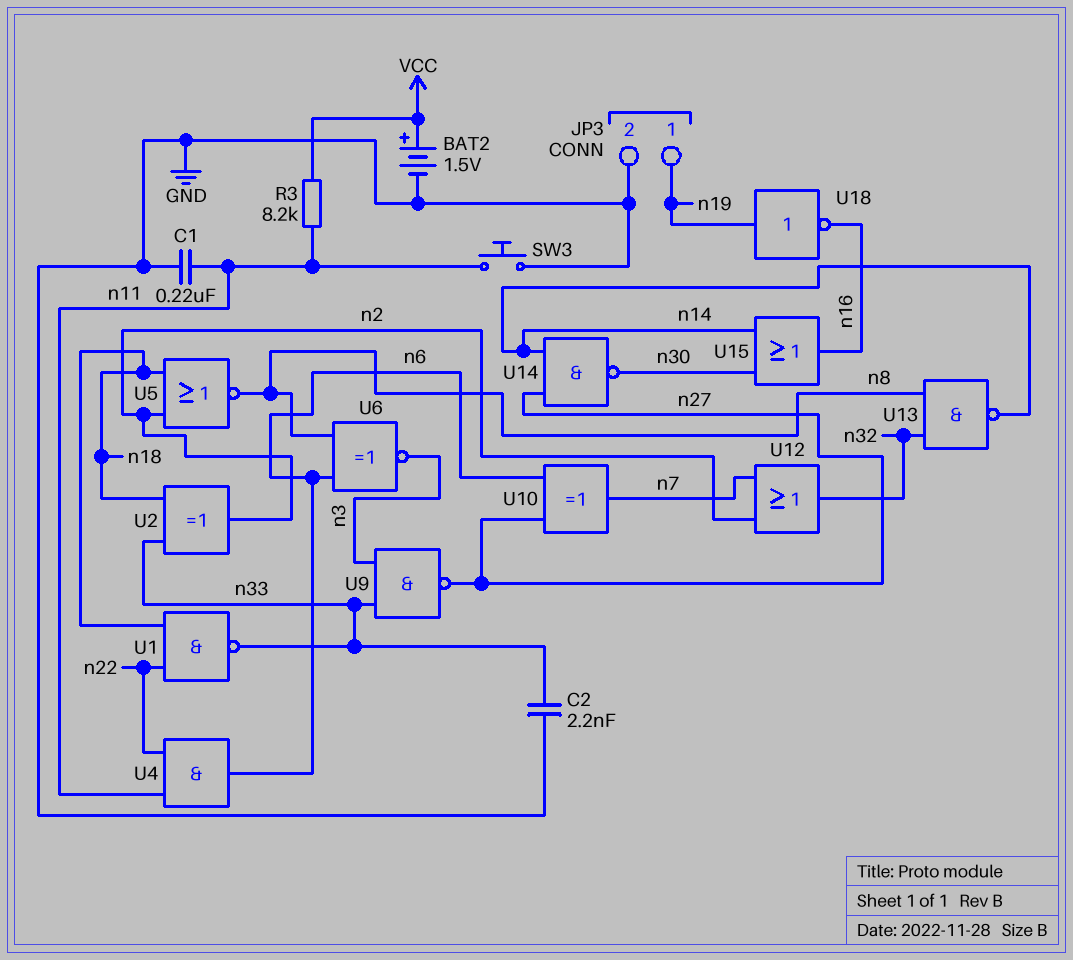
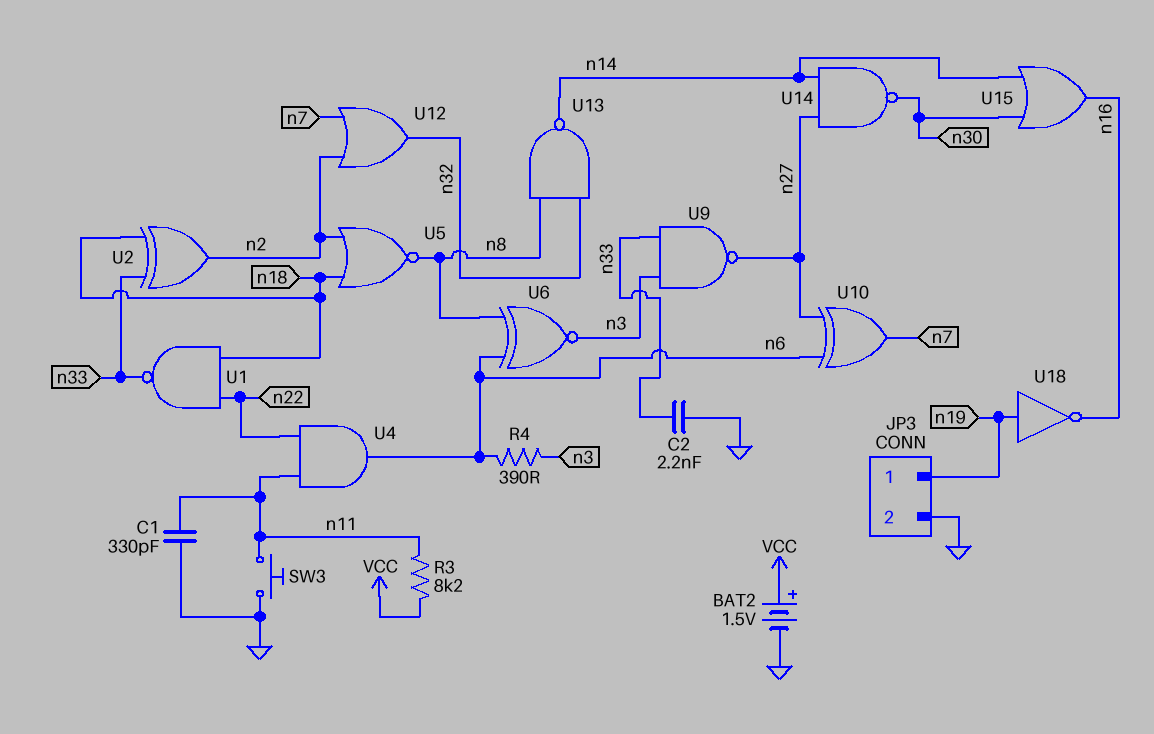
C1: 220nF (GND, n11) -> 330pF (GND, n11)
R4: none -> 390 (n3, n6)

